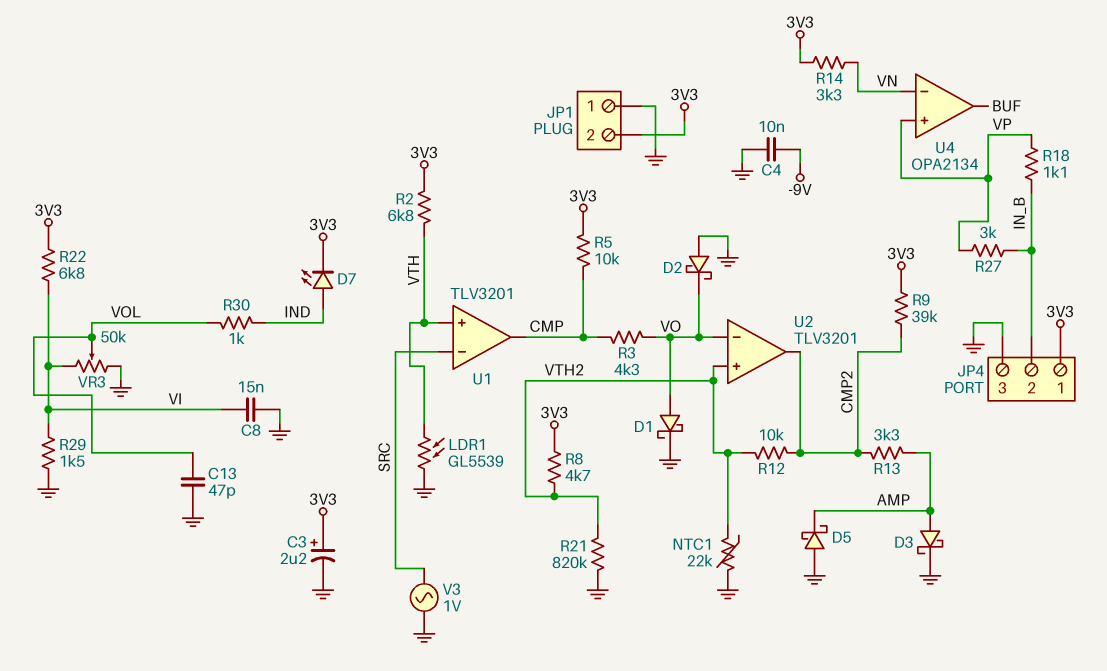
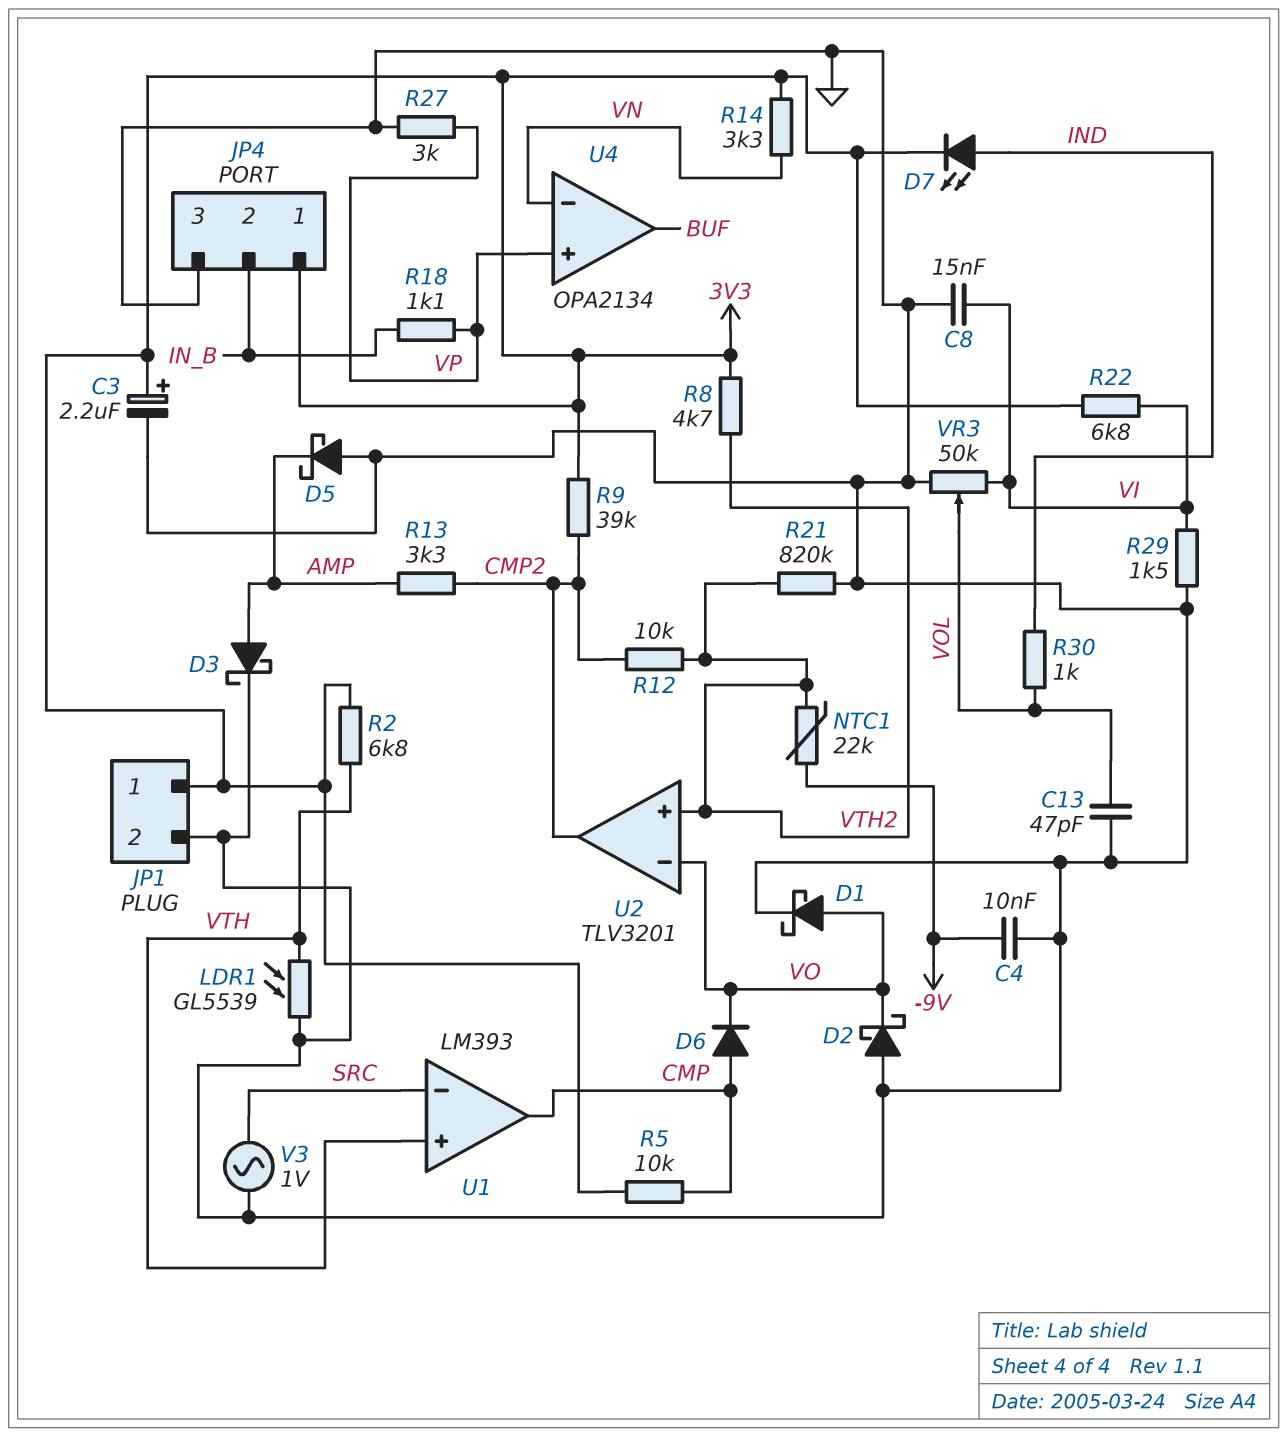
D6: none -> diode (A CMP, K VO)
JP1 pin 1: GND -> 3V3
JP1 pin 2: 3V3 -> GND
NTC1: 22k (GND, VTH2) -> 22k (-9V, VTH2)
R3: 4.3k (CMP, VO) -> none
R27: 3k (IN_B, VP) -> 3k (GND, VP)
U1: TLV3201 -> LM393

